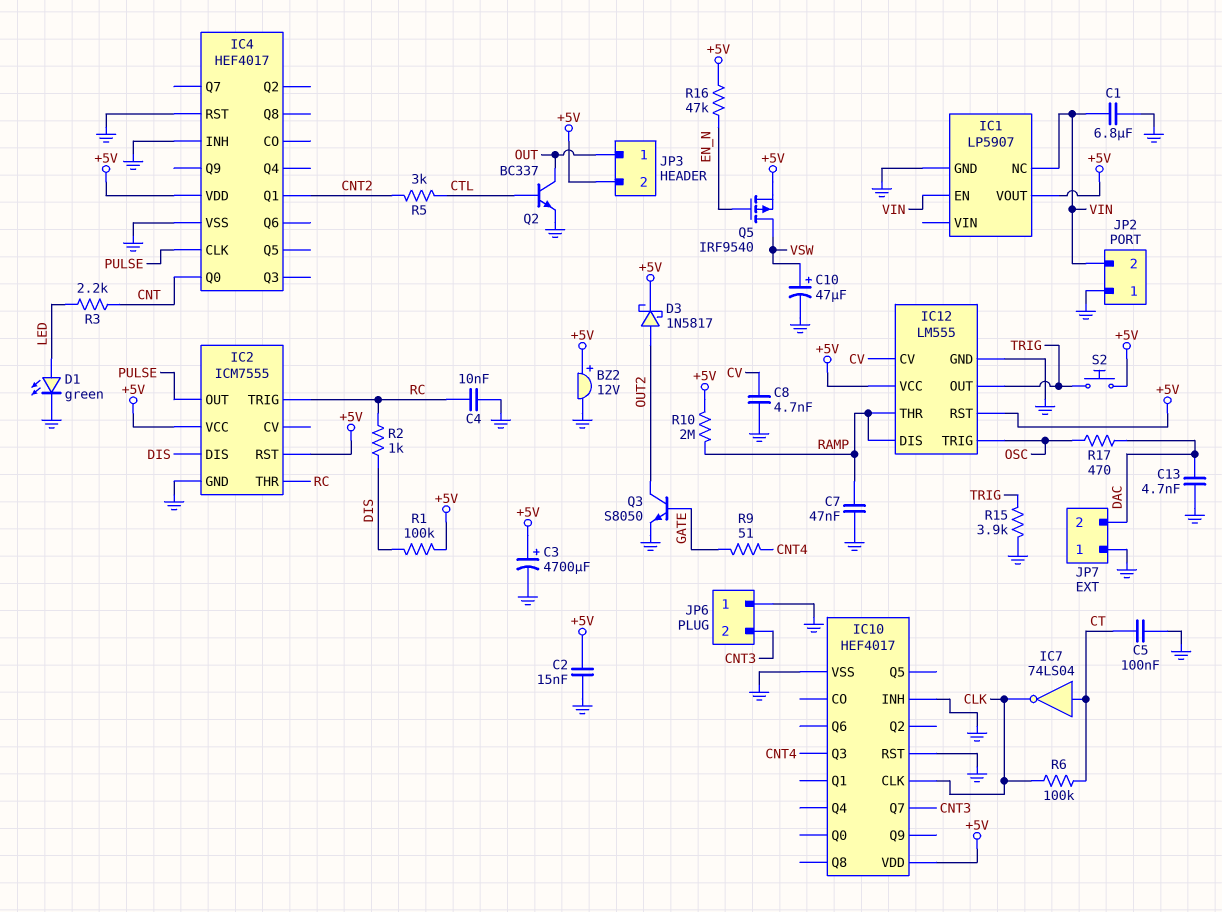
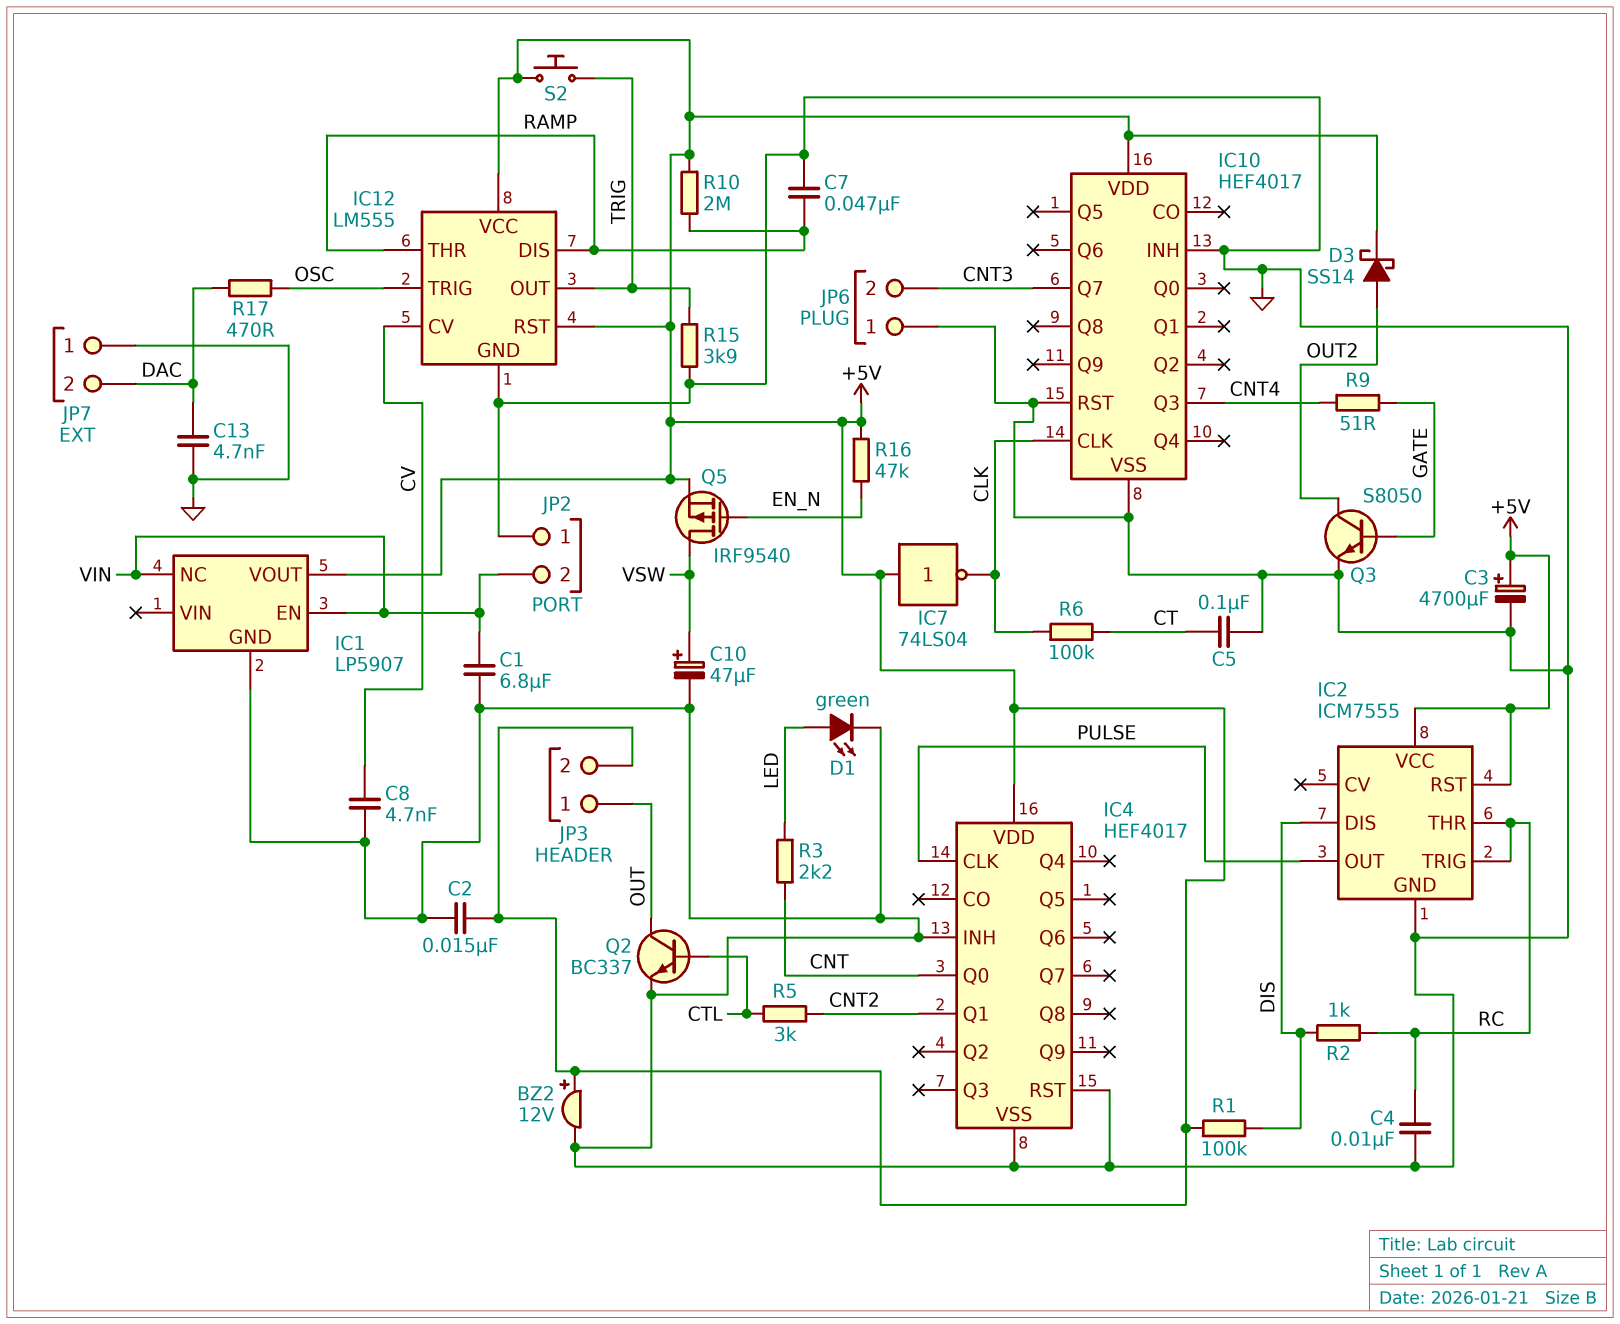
D3: schottky 1N5817 (A OUT2, K +5V) -> schottky SS14 (A OUT2, K +5V)
IC7: NOT 74LS04 (in CT, out CLK) -> NOT 74LS04 (in +5V, out CLK)

